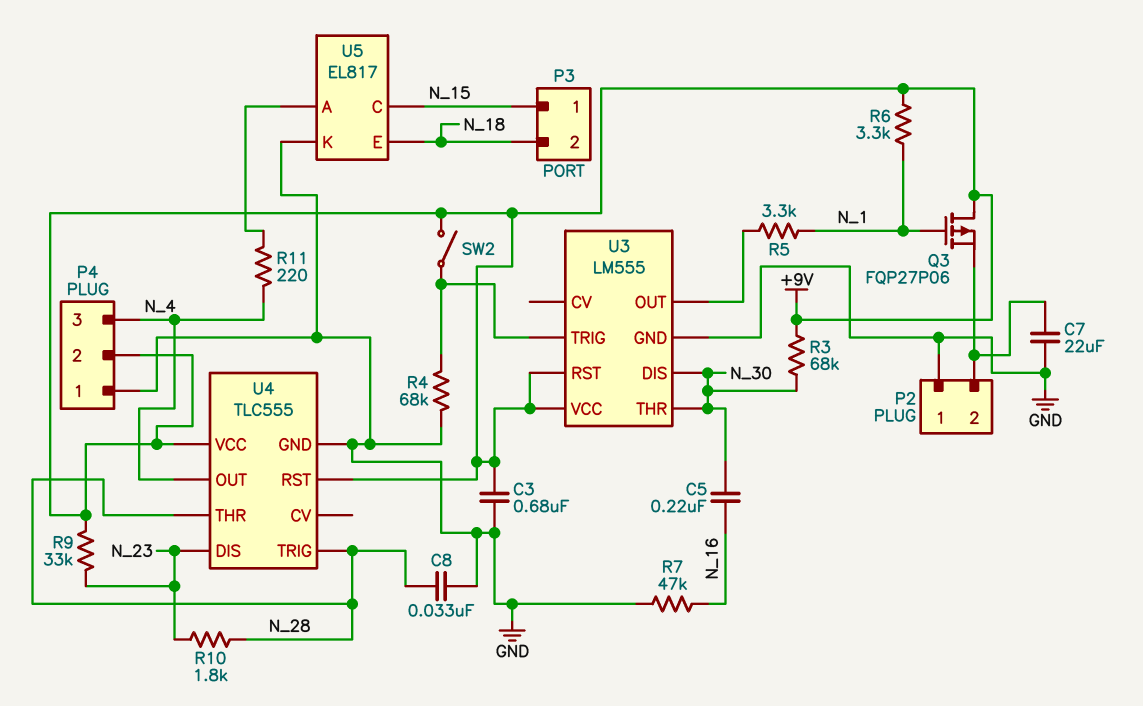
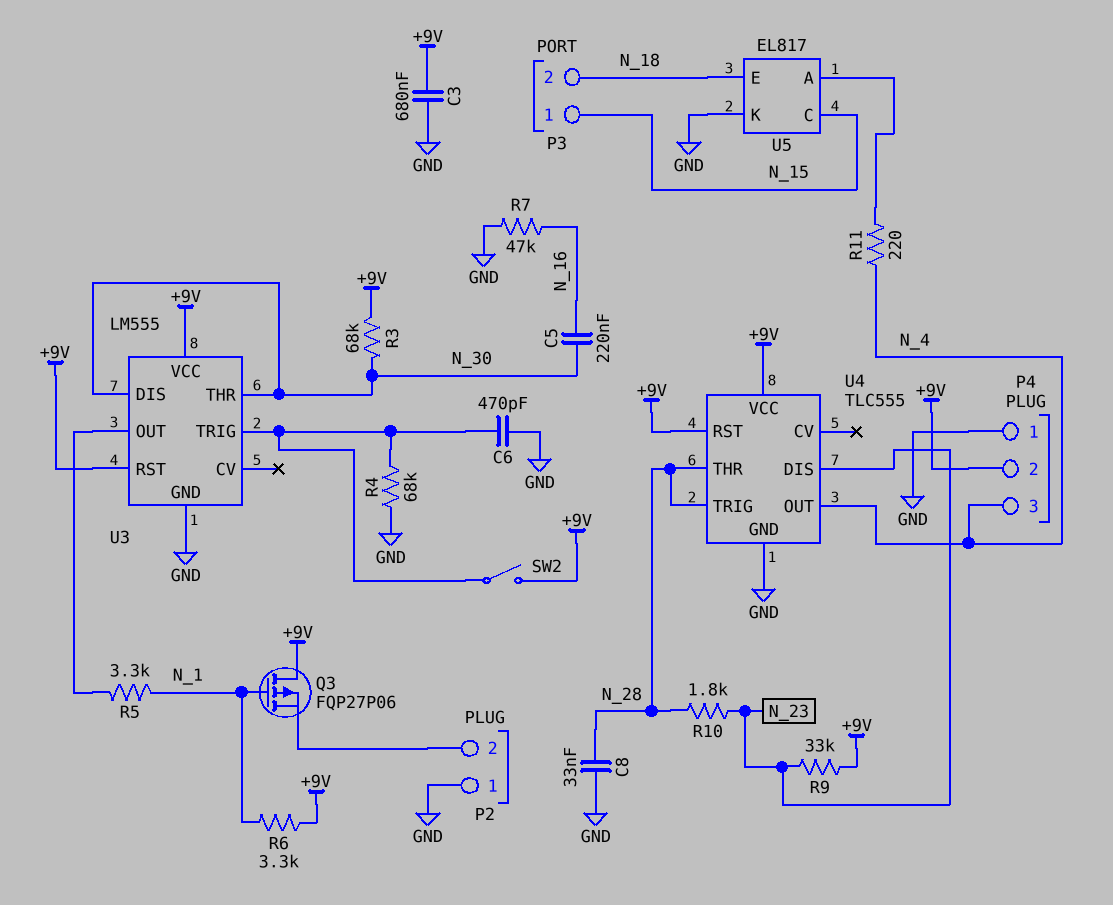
C6: none -> 470pF (GND, U3/TRIG)
C7: 22uF (GND, P2/2) -> none

